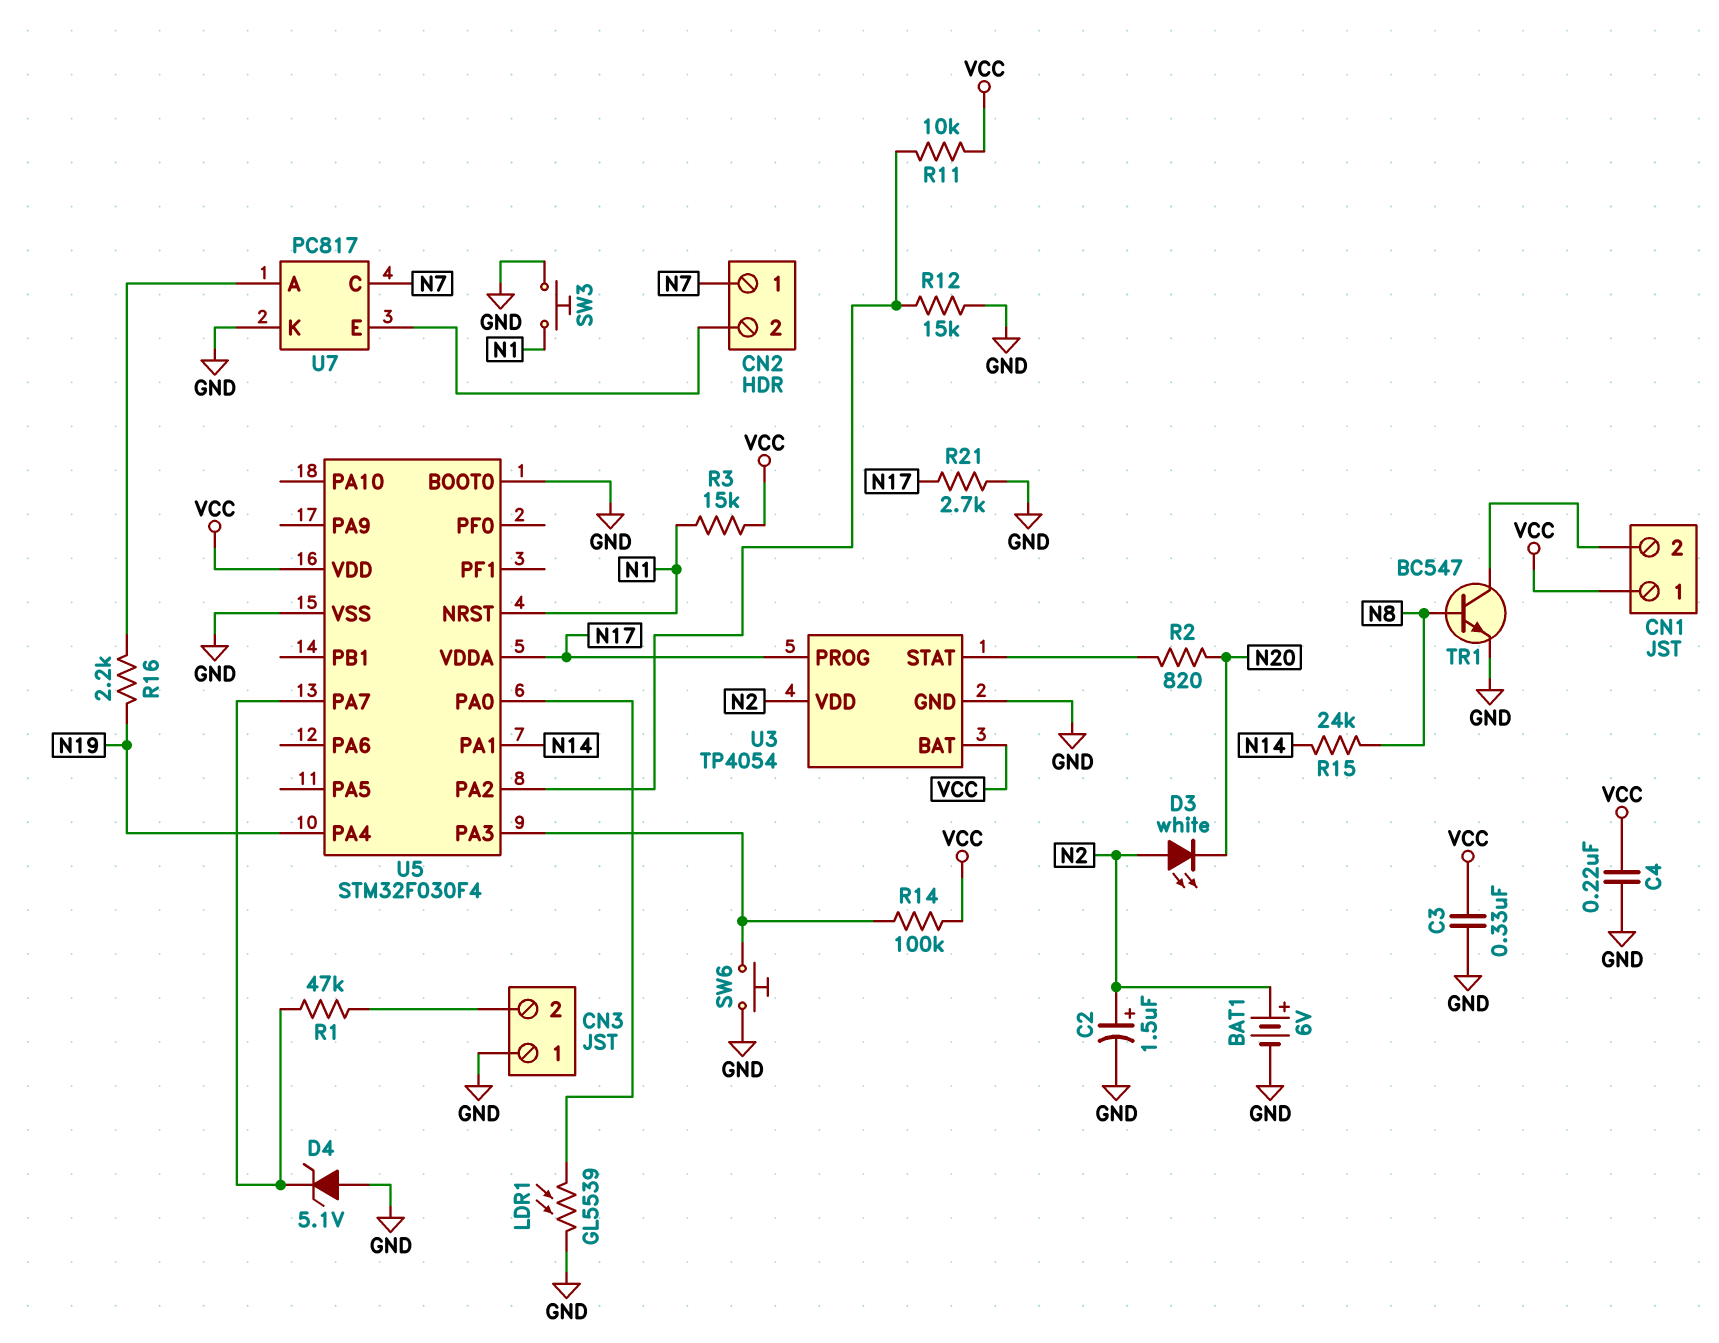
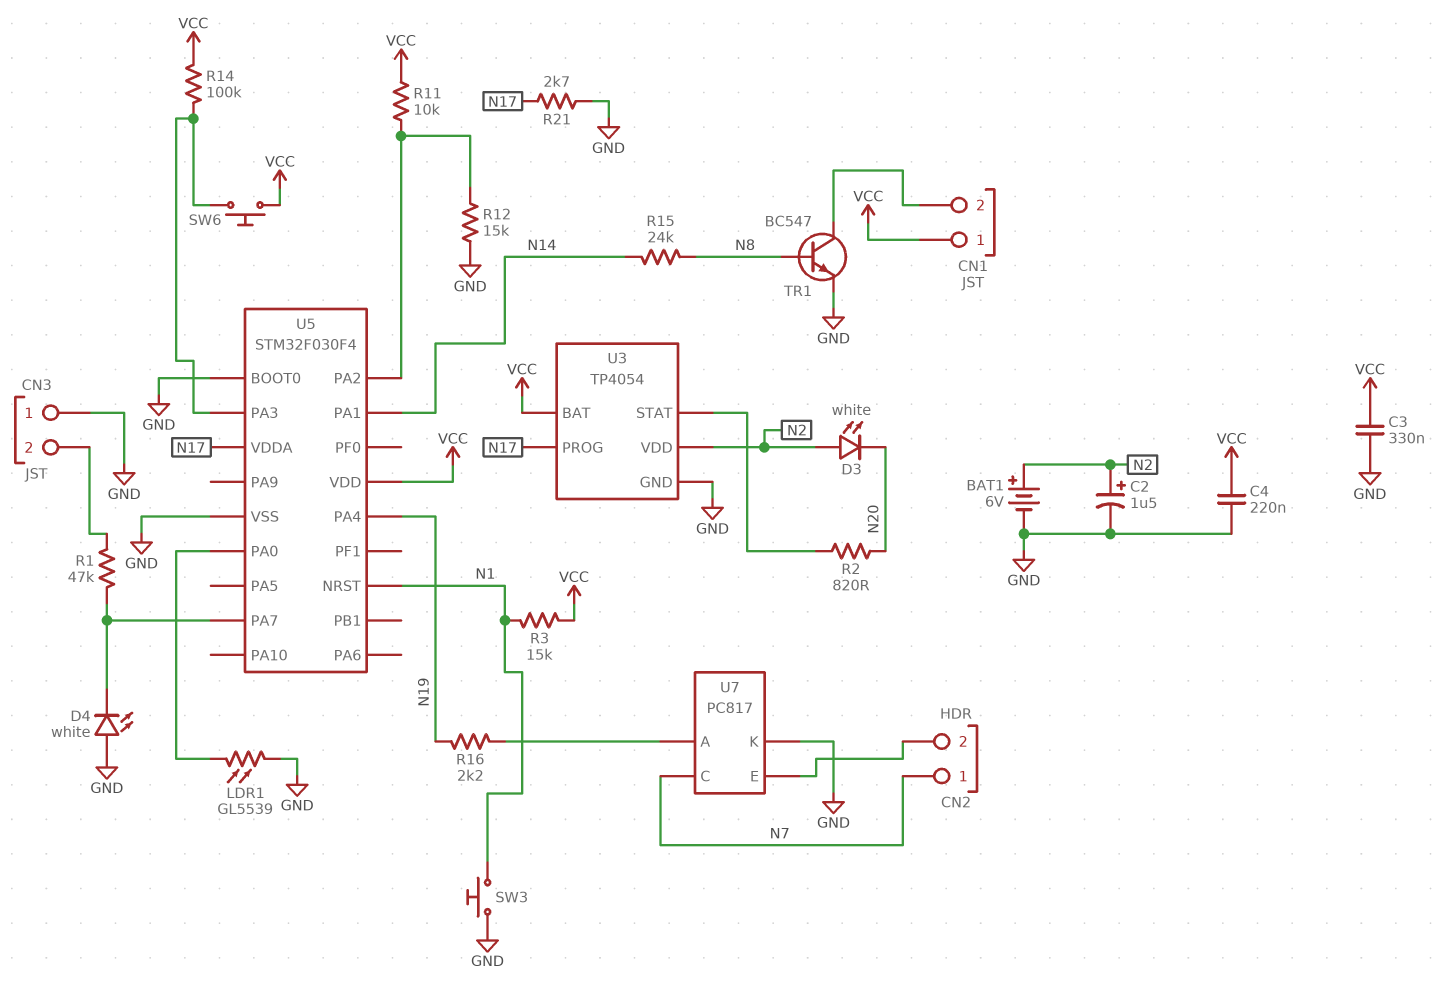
D4: zener 5.1V (A GND, K U5/PA7) -> LED white (A GND, K U5/PA7)
SW6: button (GND, U5/PA3) -> button (U5/PA3, VCC)

